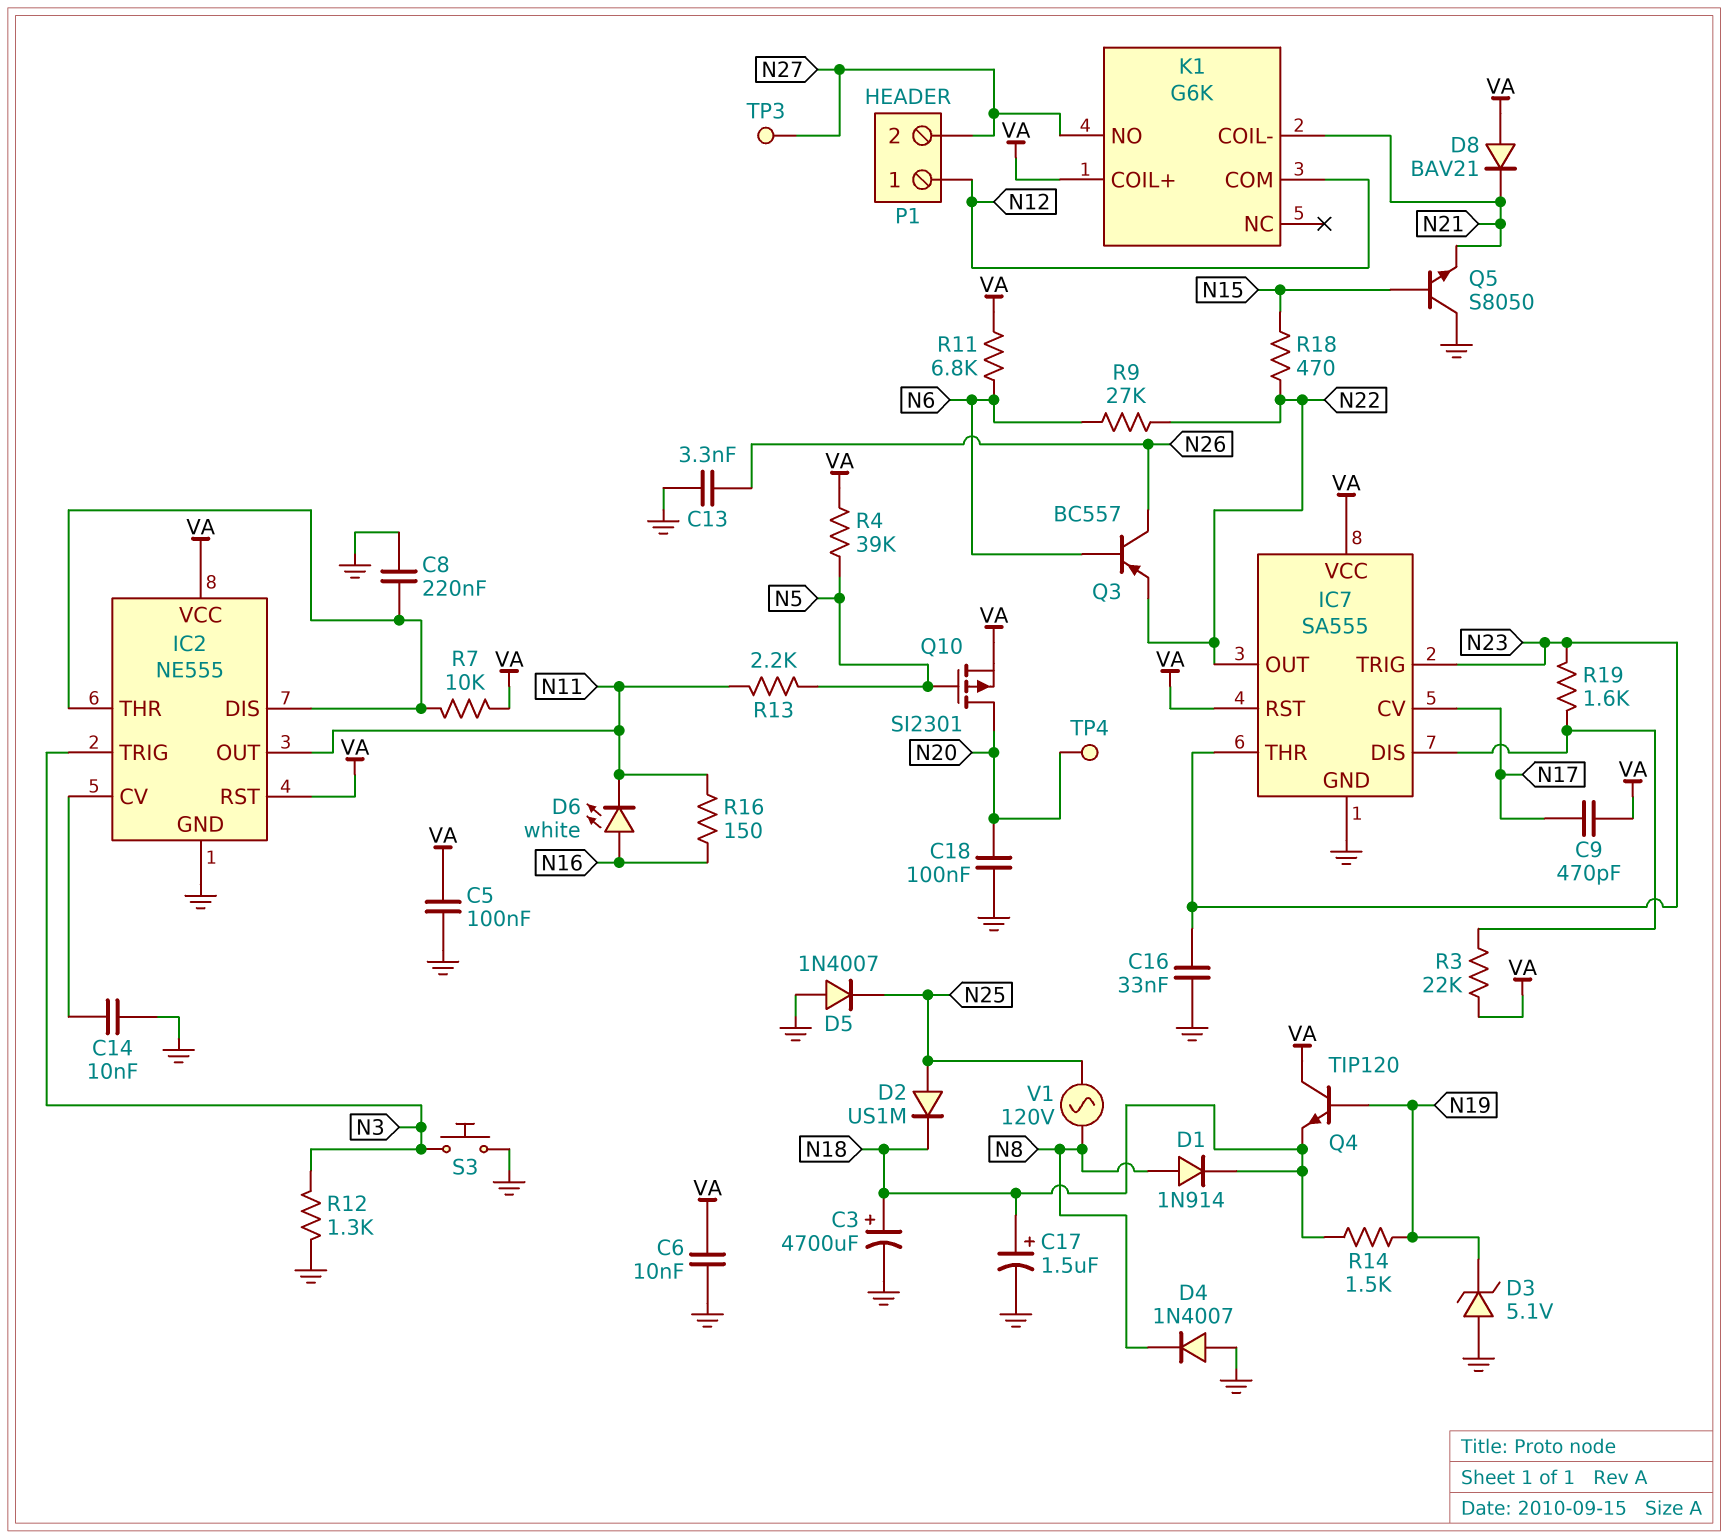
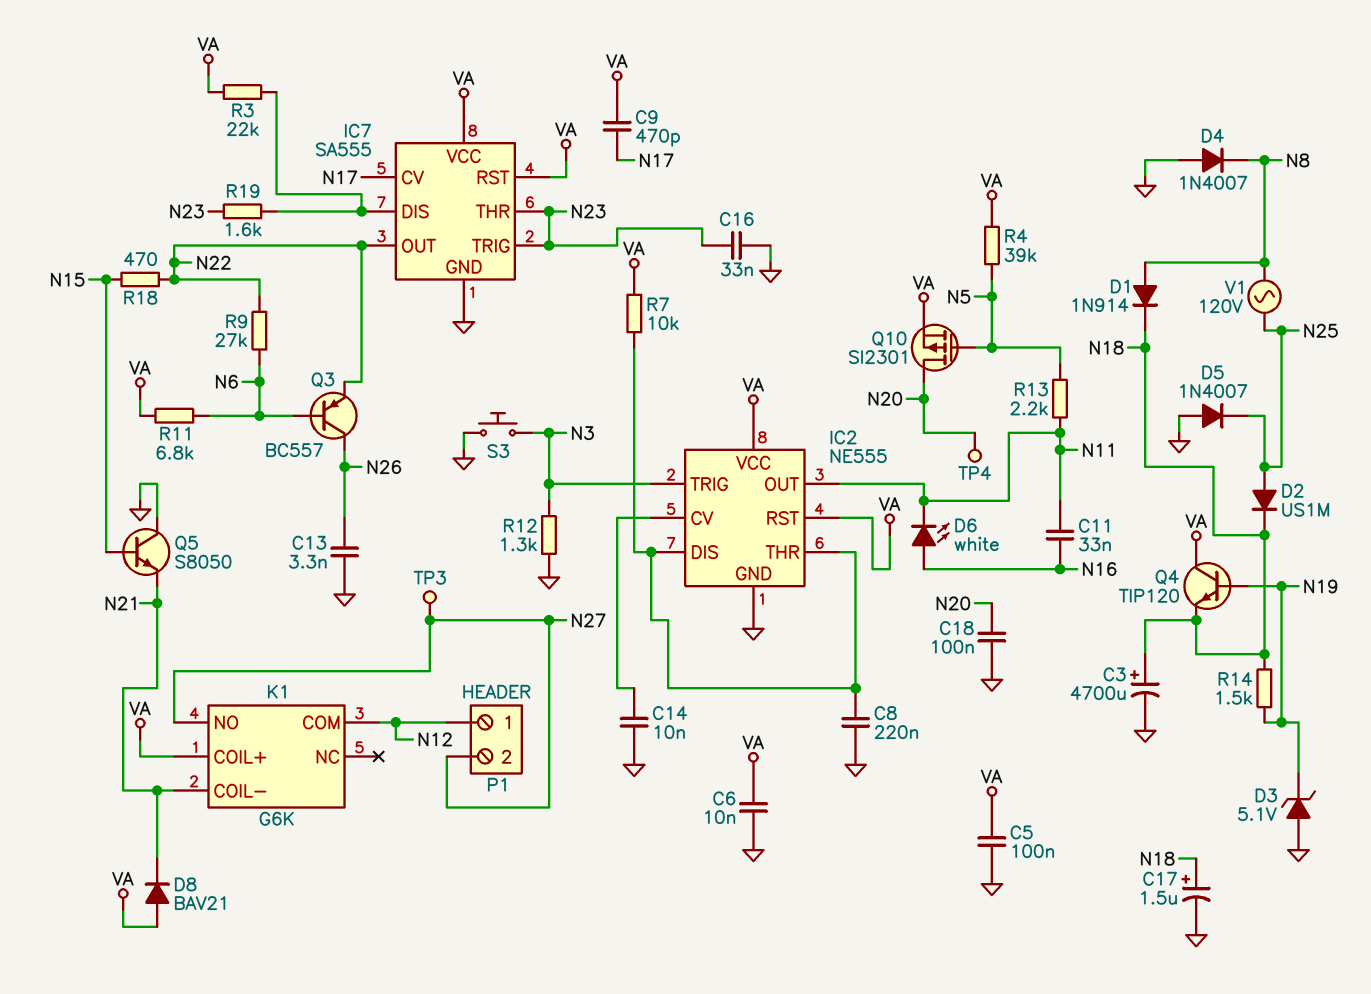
C11: none -> 33nF (N11, N16)
R16: 150 (N11, N16) -> none

